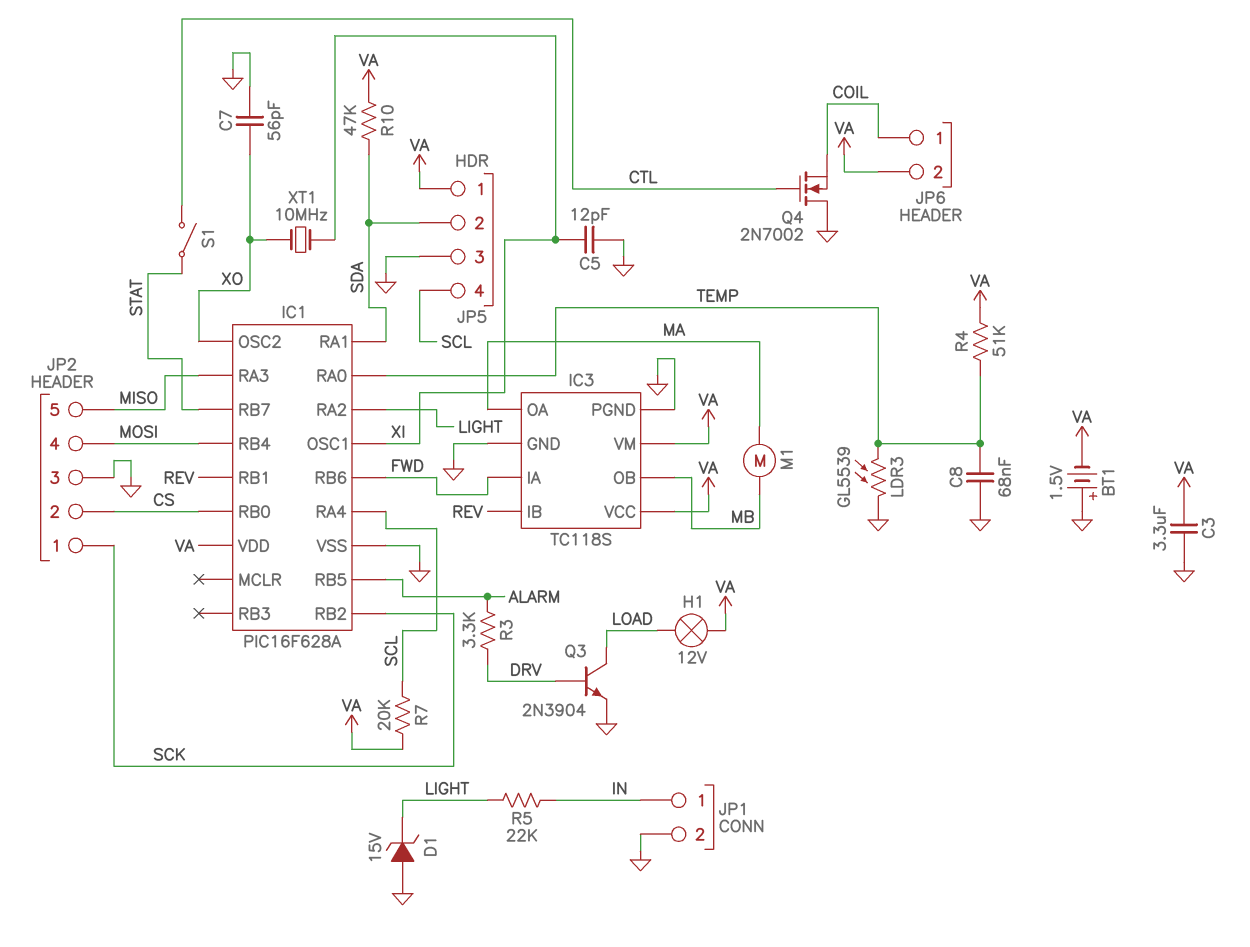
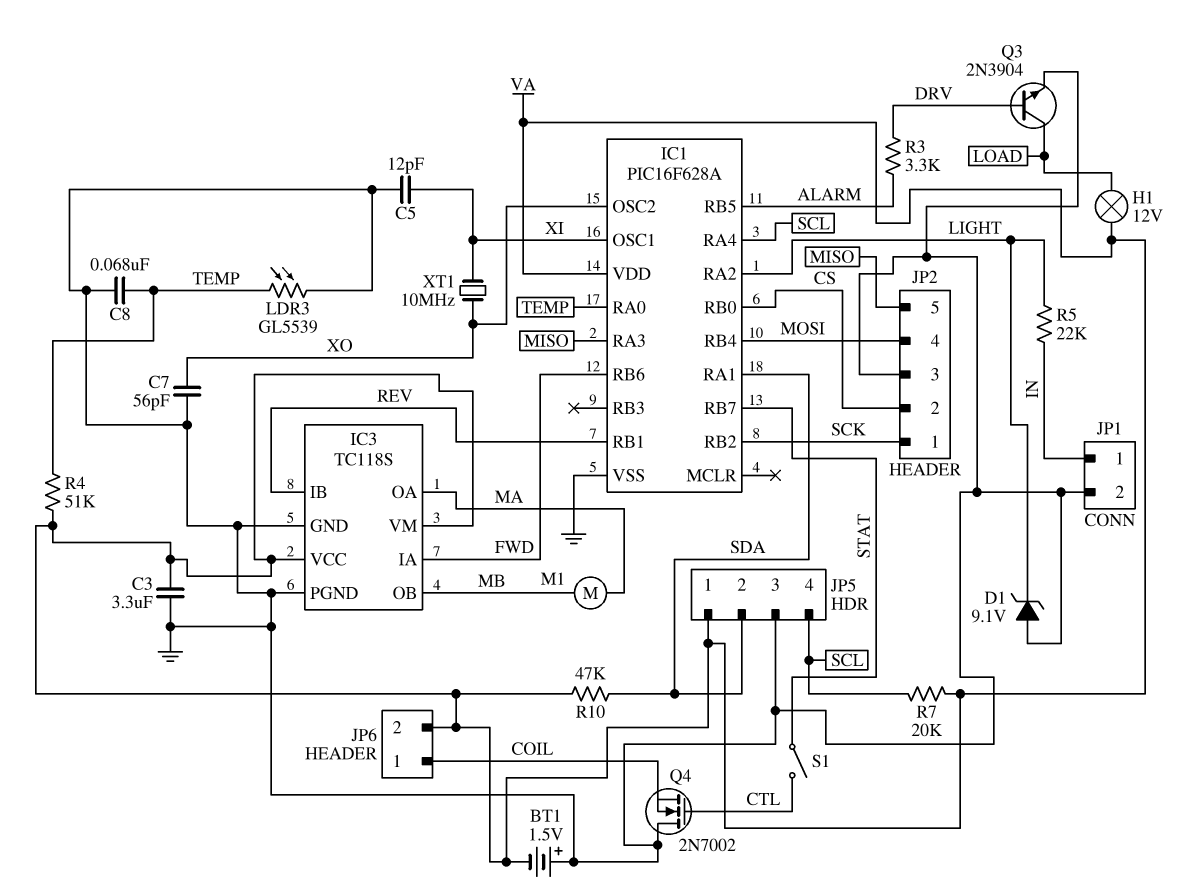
D1: zener 15V (A GND, K LIGHT) -> zener 9.1V (A GND, K LIGHT)

